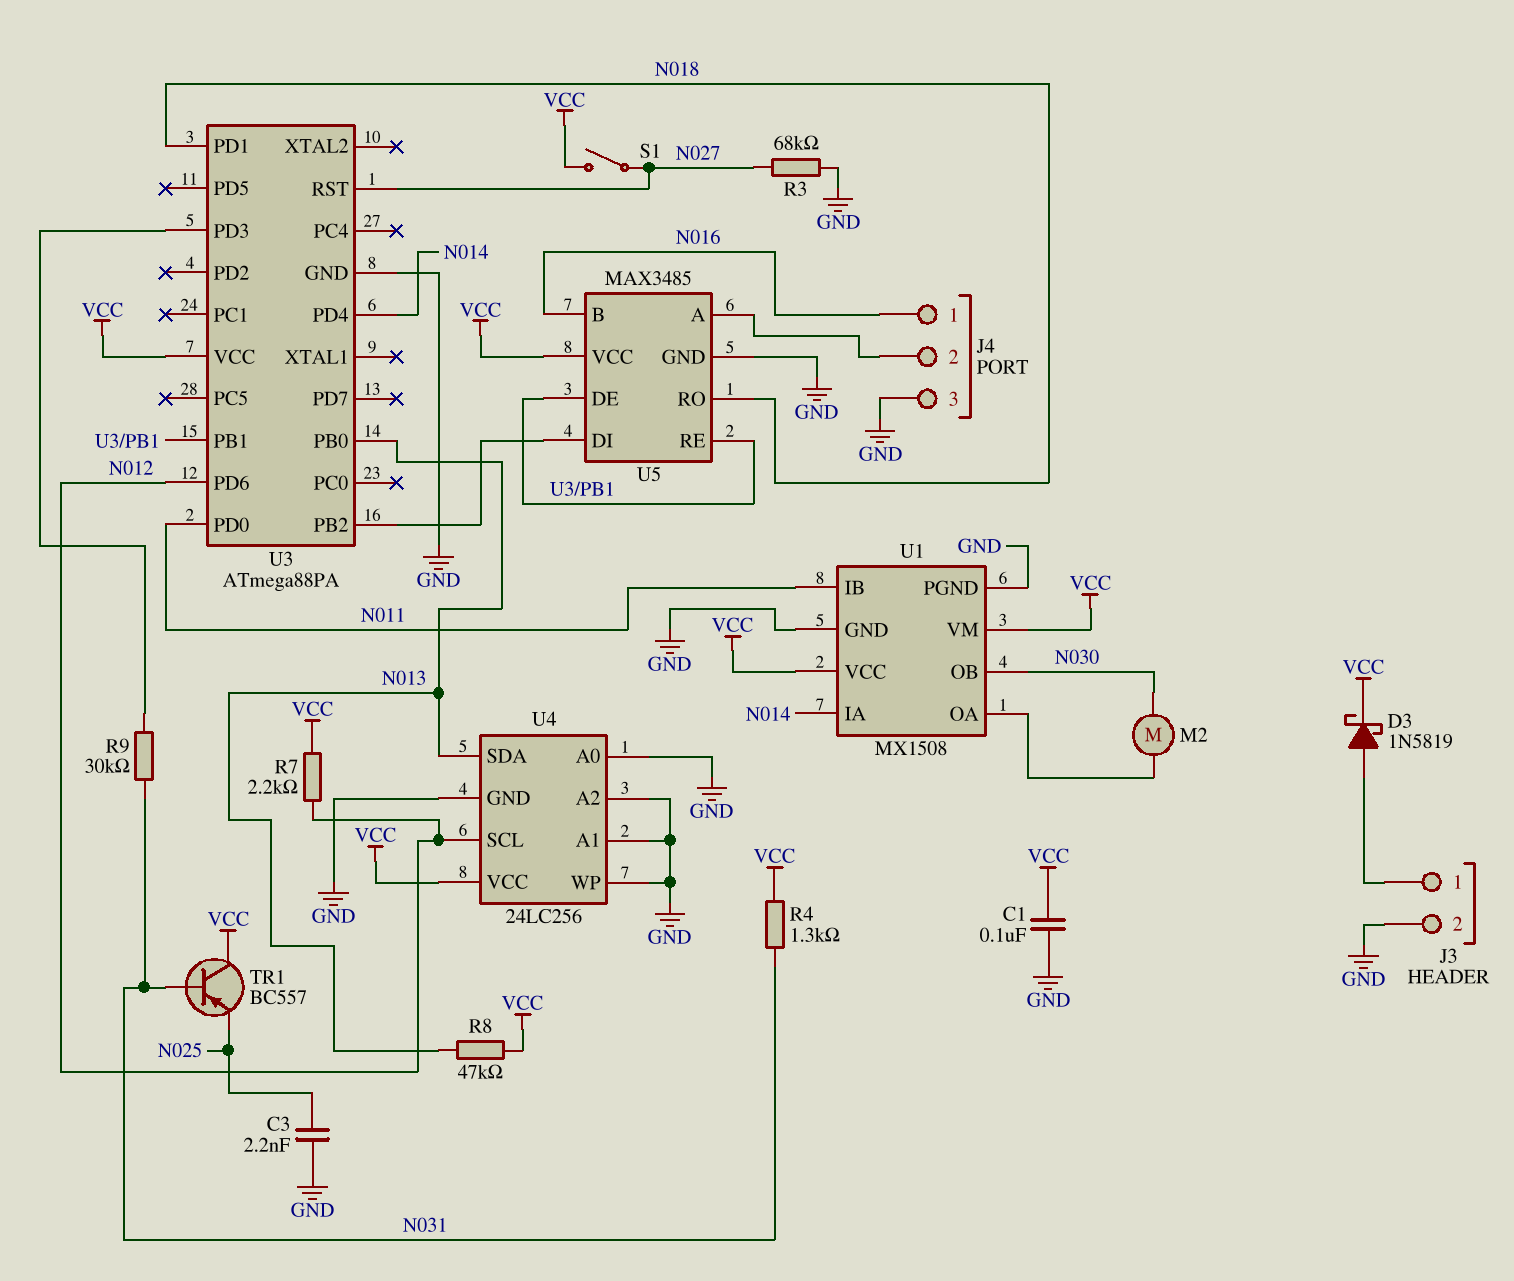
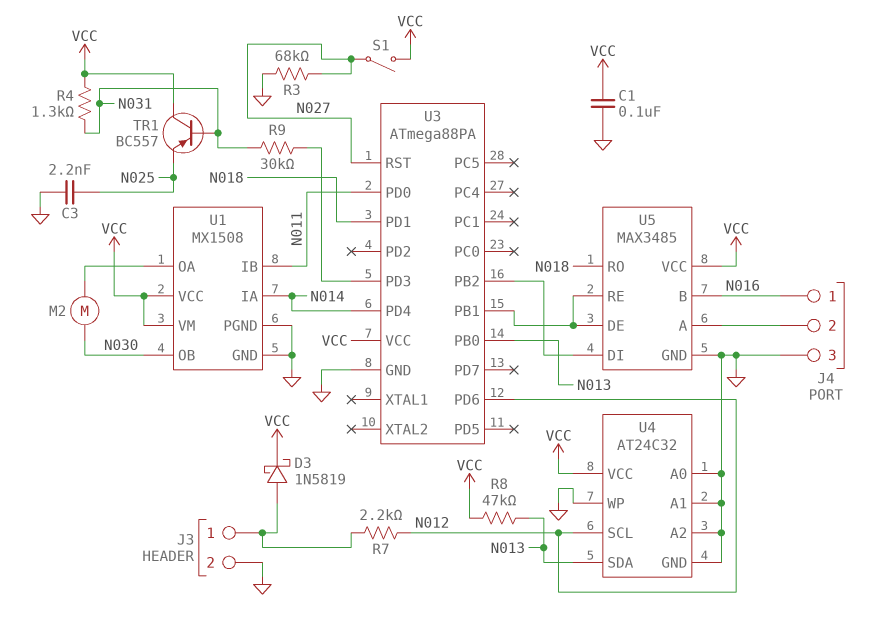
R7: 2.2k (N012, VCC) -> 2.2k (J3/1, N012)
U4: 24LC256 -> AT24C32

